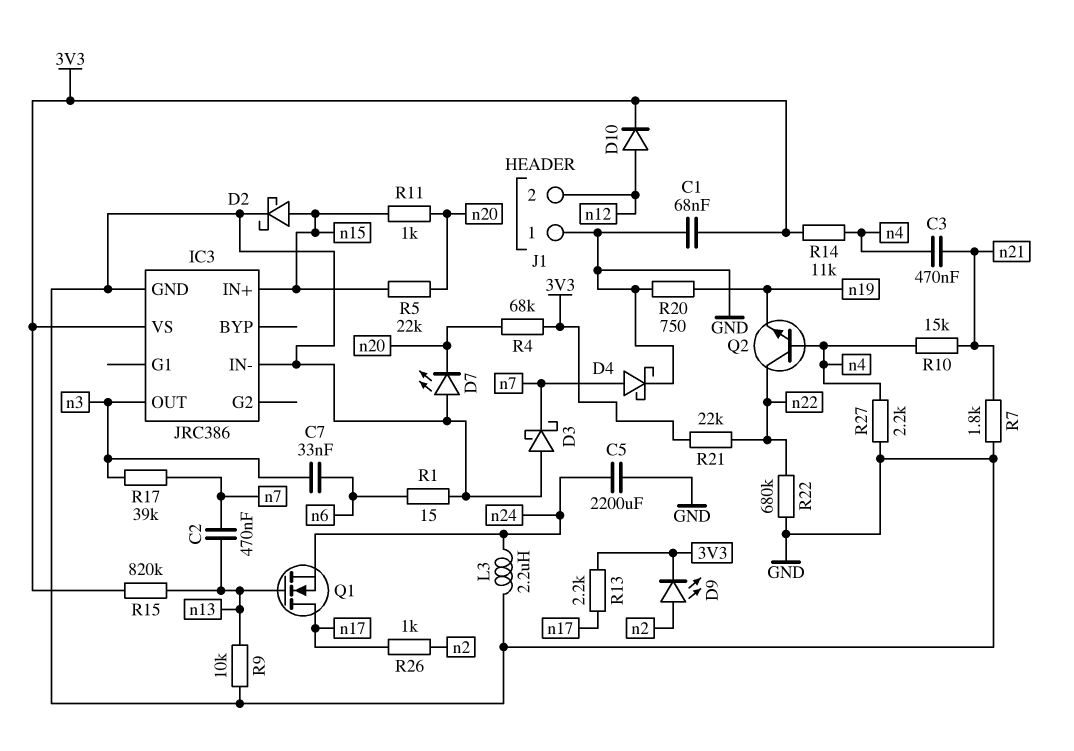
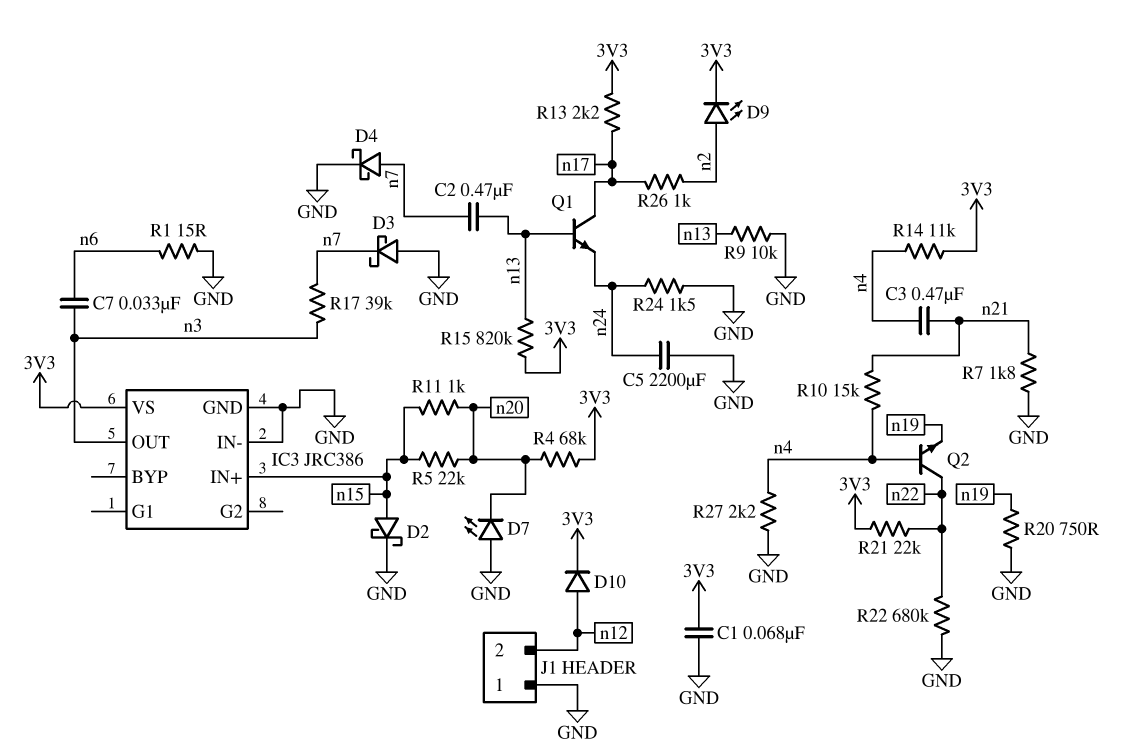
L3: 2.2uH (GND, n24) -> none
Q1: NMOS (G n13, D n17, S n24) -> NPN (B n13, C n17, E n24)
R24: none -> 1.5k (GND, n24)

